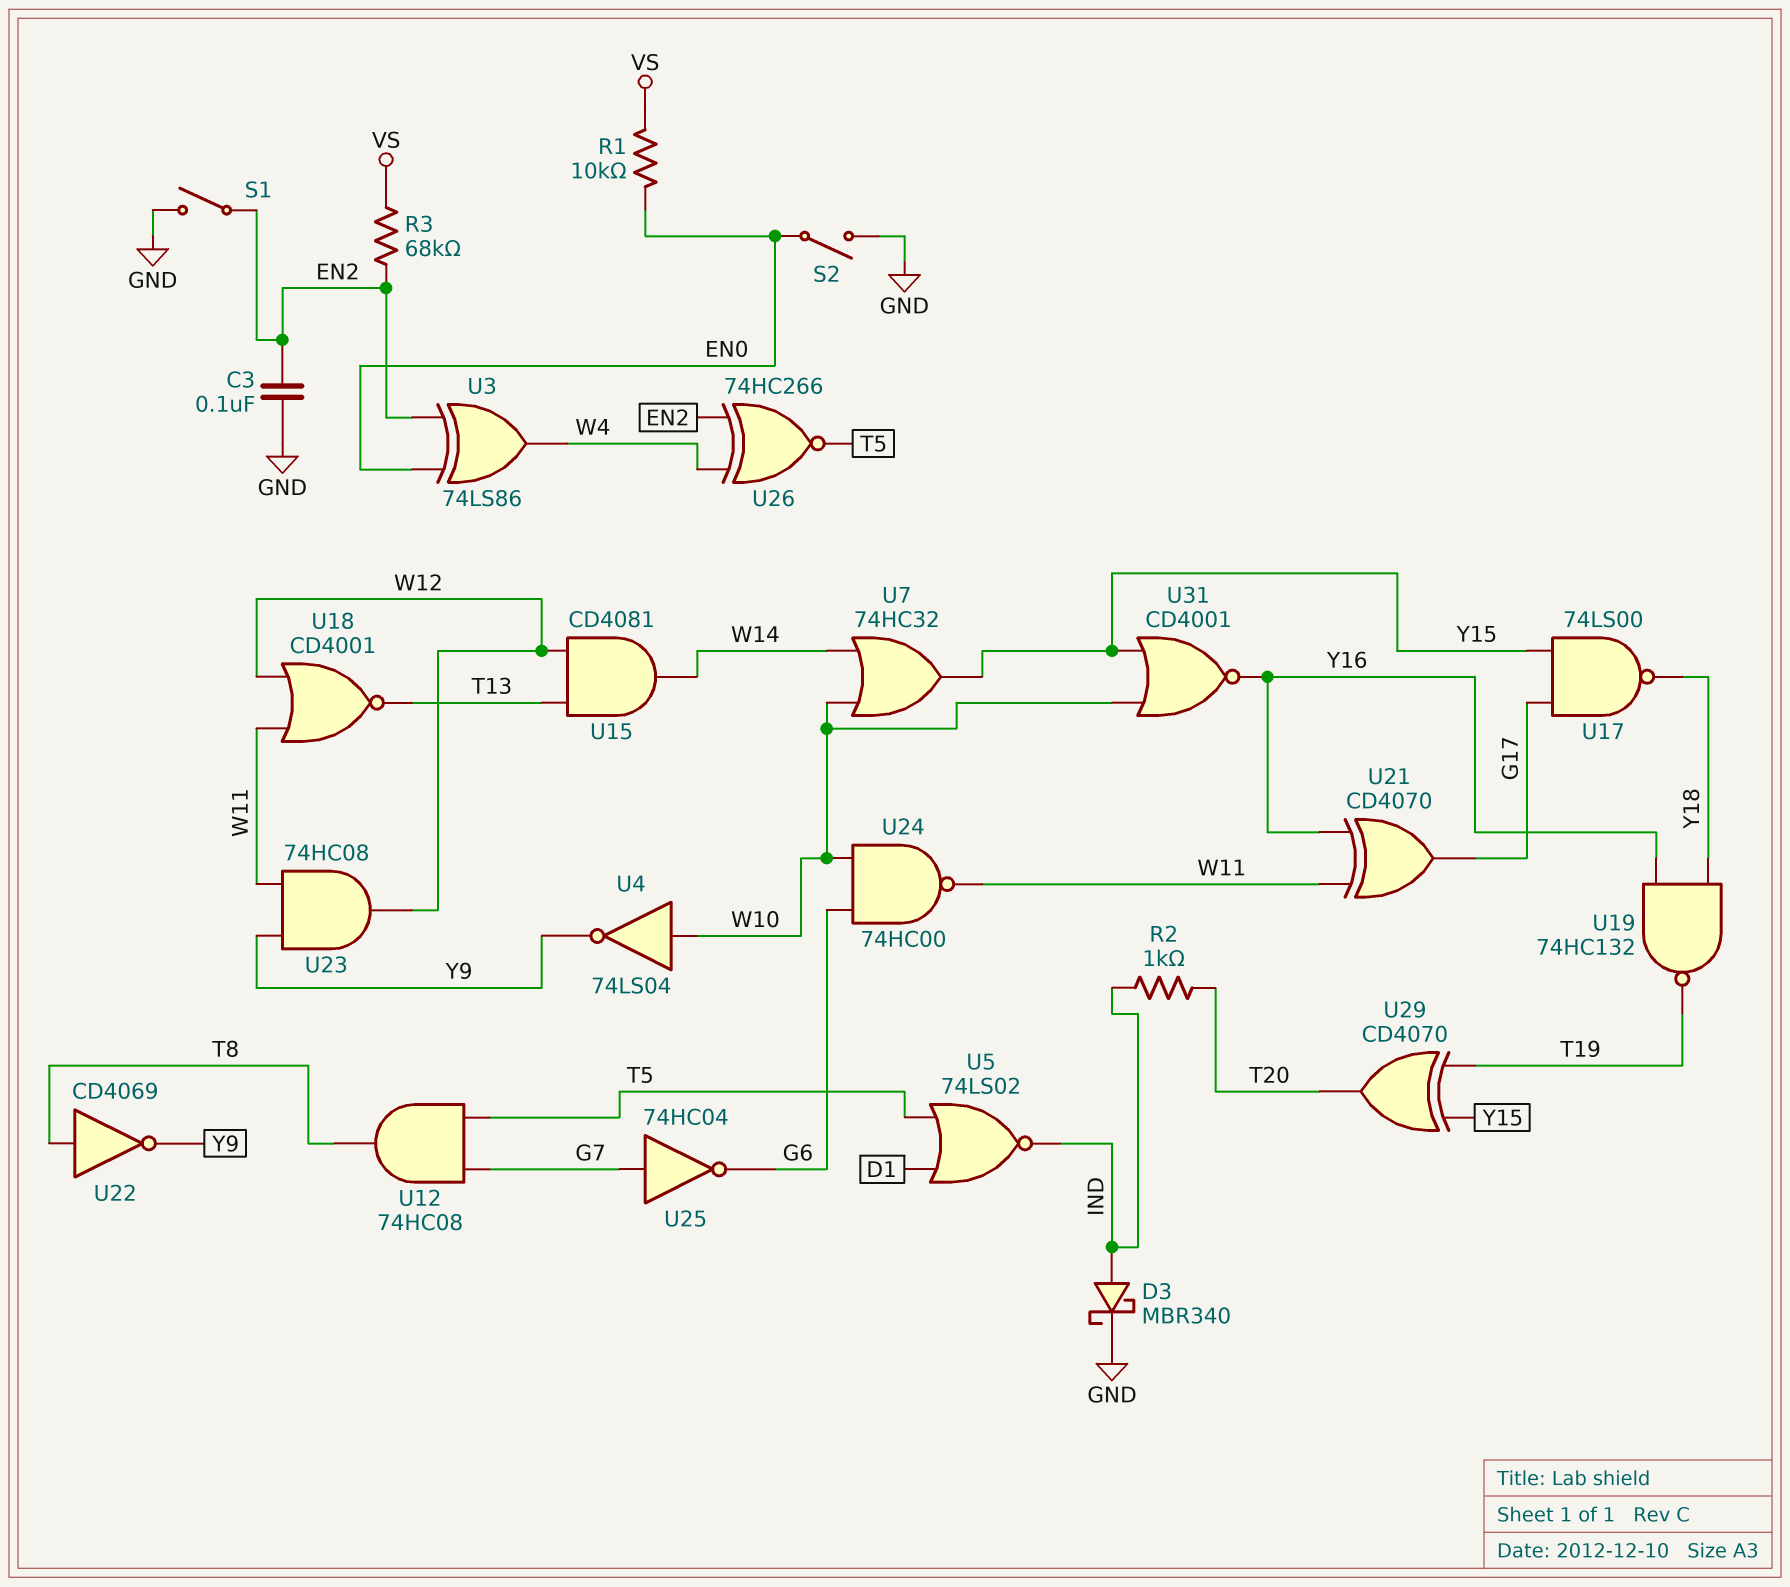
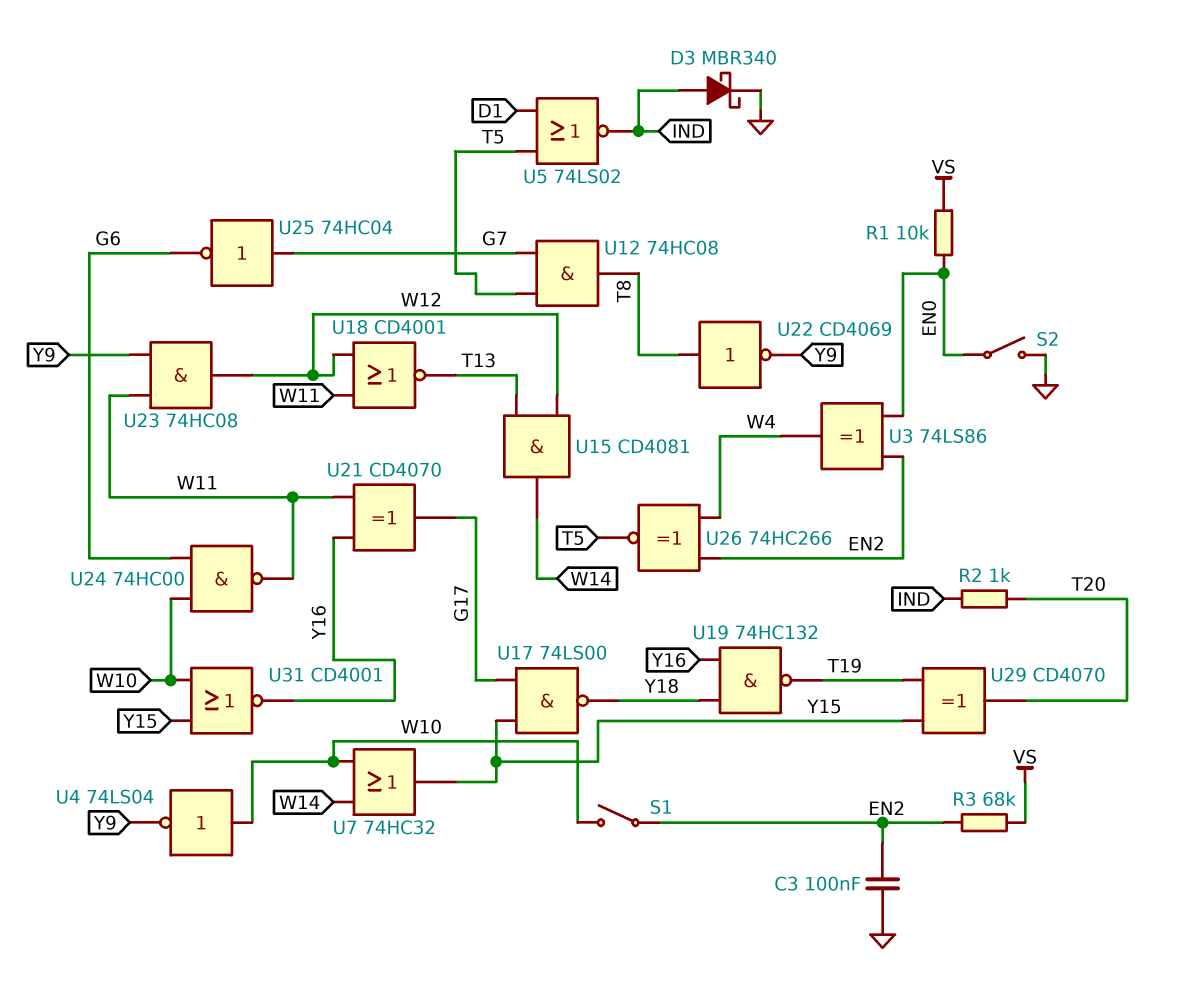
S1: switch (EN2, GND) -> switch (EN2, W10)

